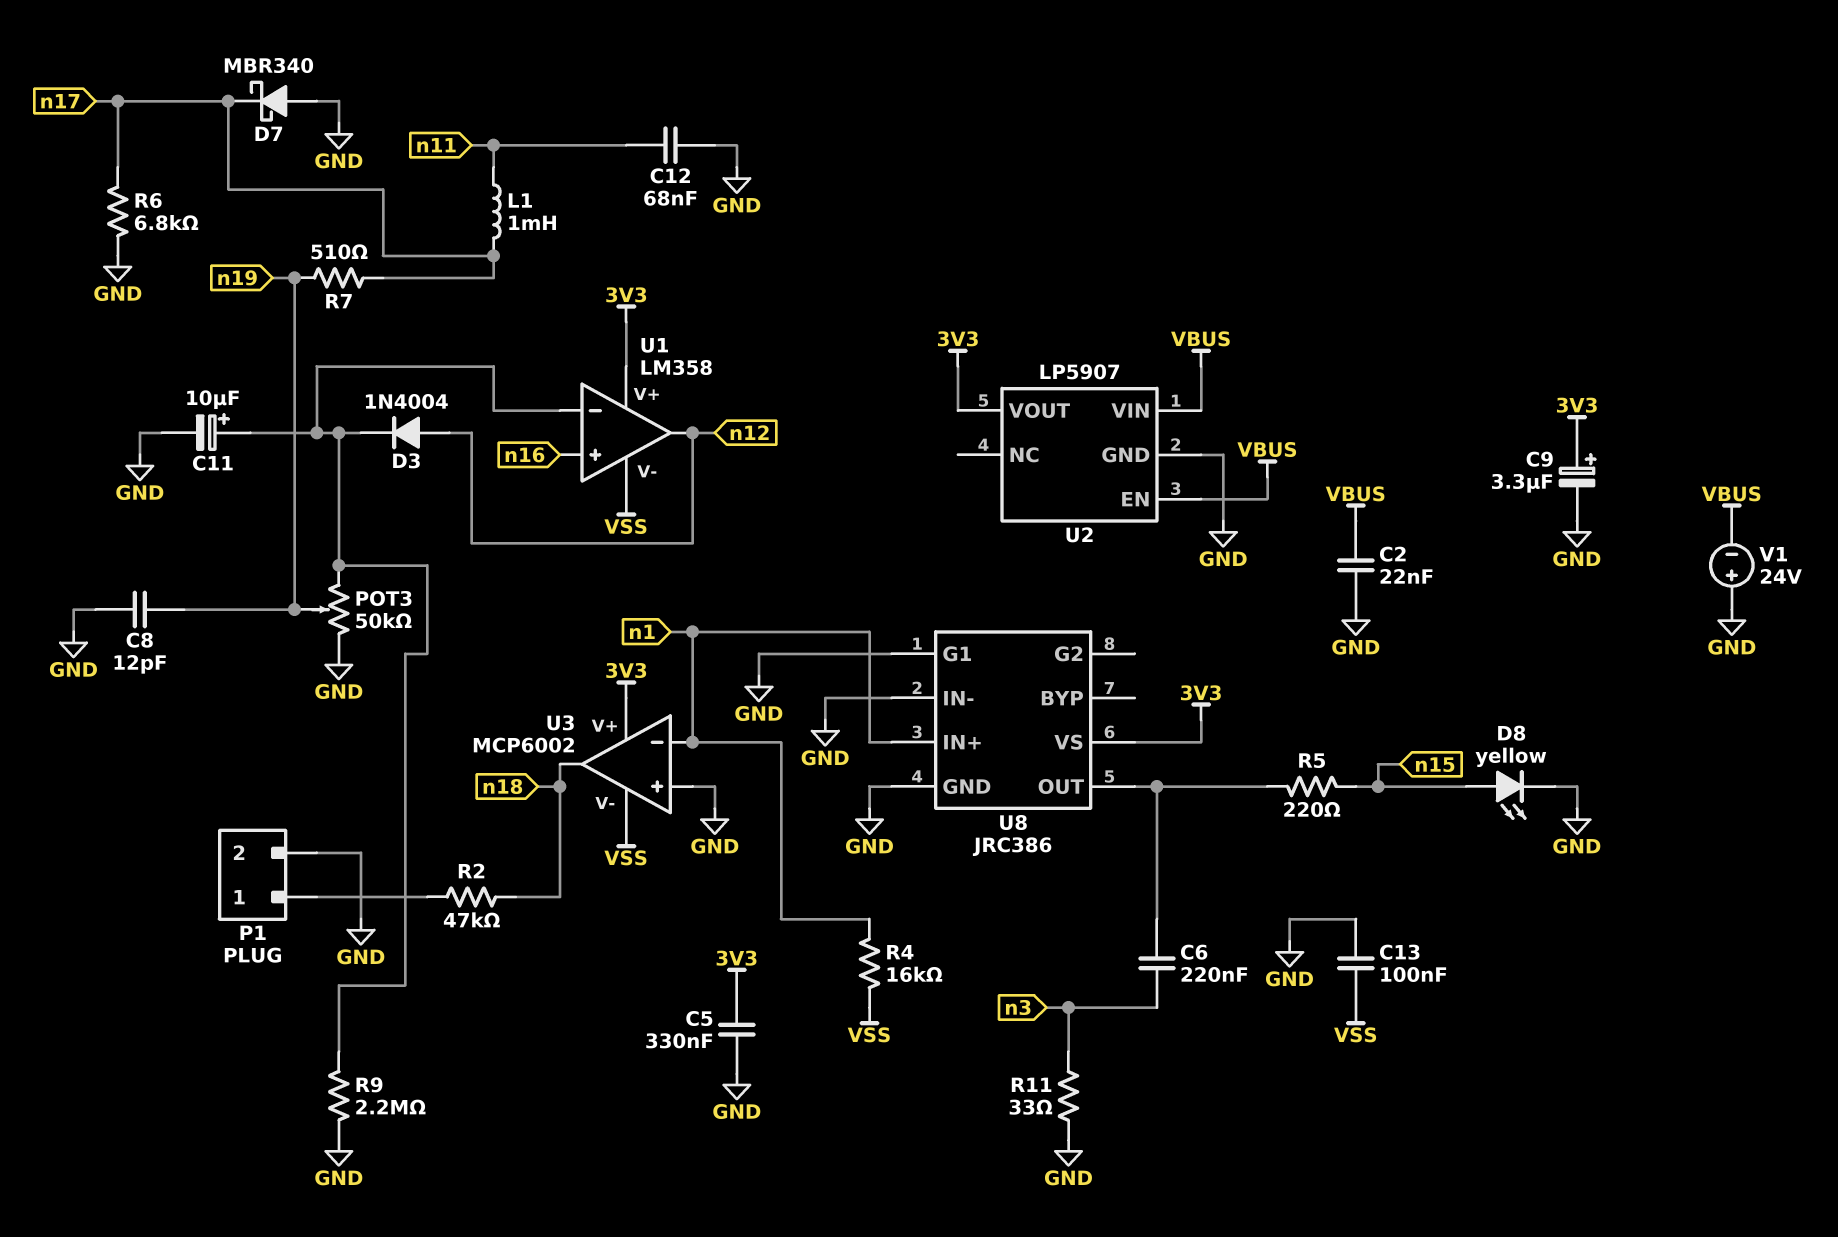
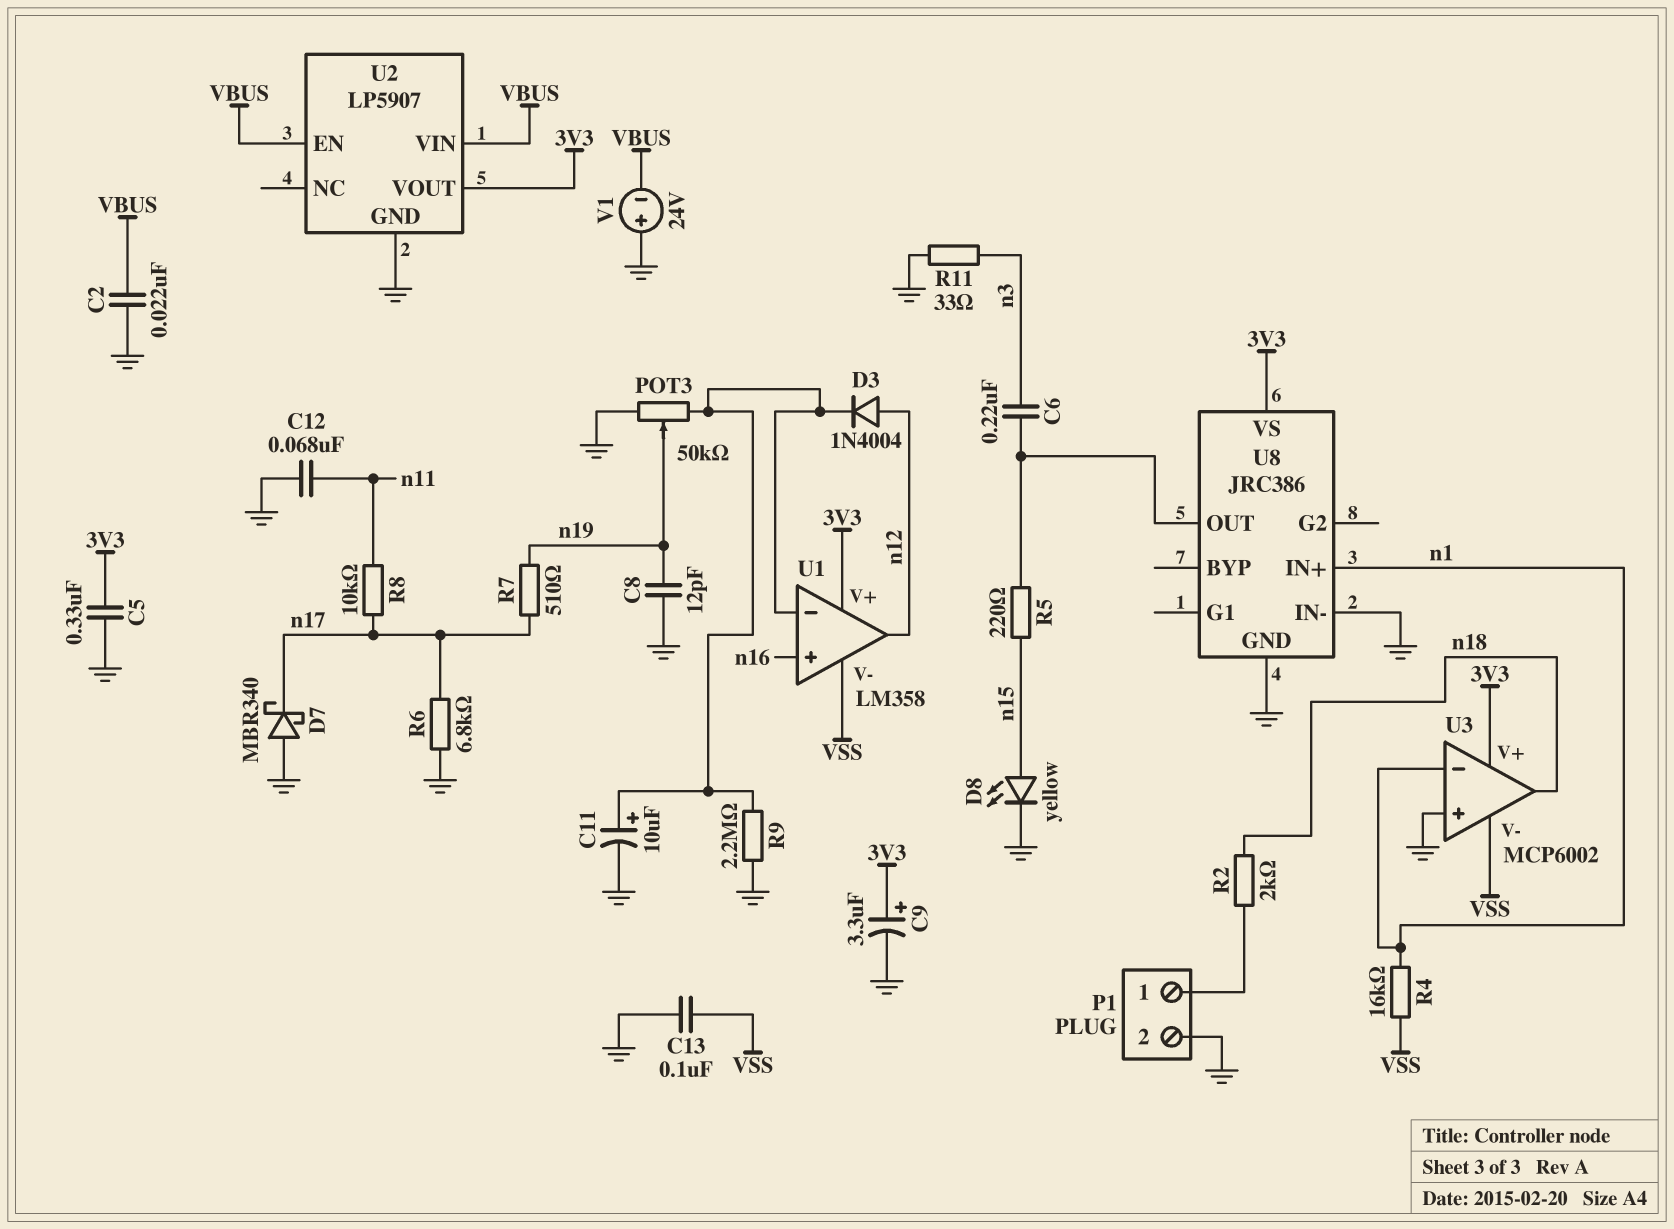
L1: 1mH (n11, n17) -> none
R2: 47k (P1/1, n18) -> 2k (P1/1, n18)
R8: none -> 10k (n11, n17)
U8 pin G1: GND -> none

